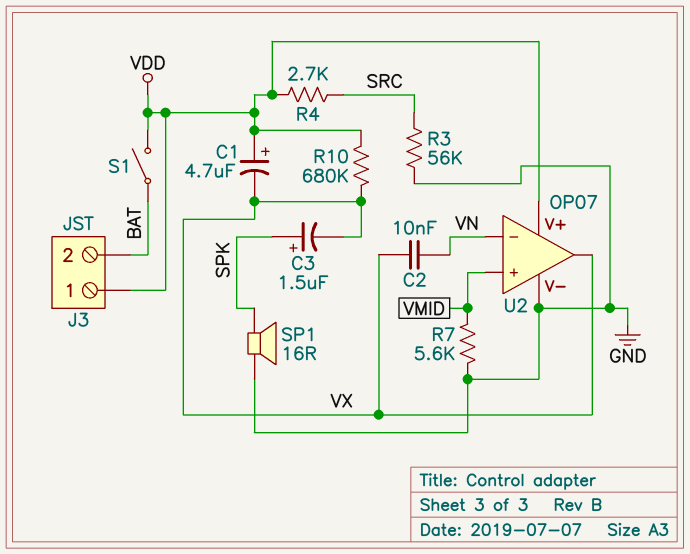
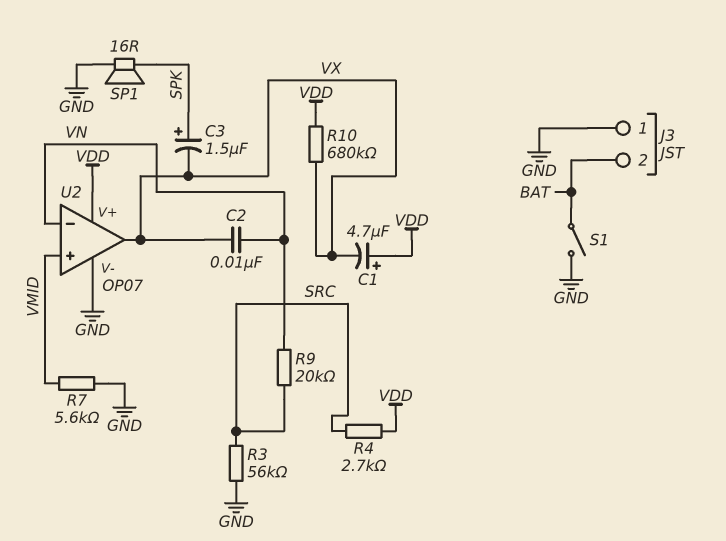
J3 pin 1: VDD -> GND
R9: none -> 20k (SRC, VN)
S1: switch (BAT, VDD) -> switch (BAT, GND)

